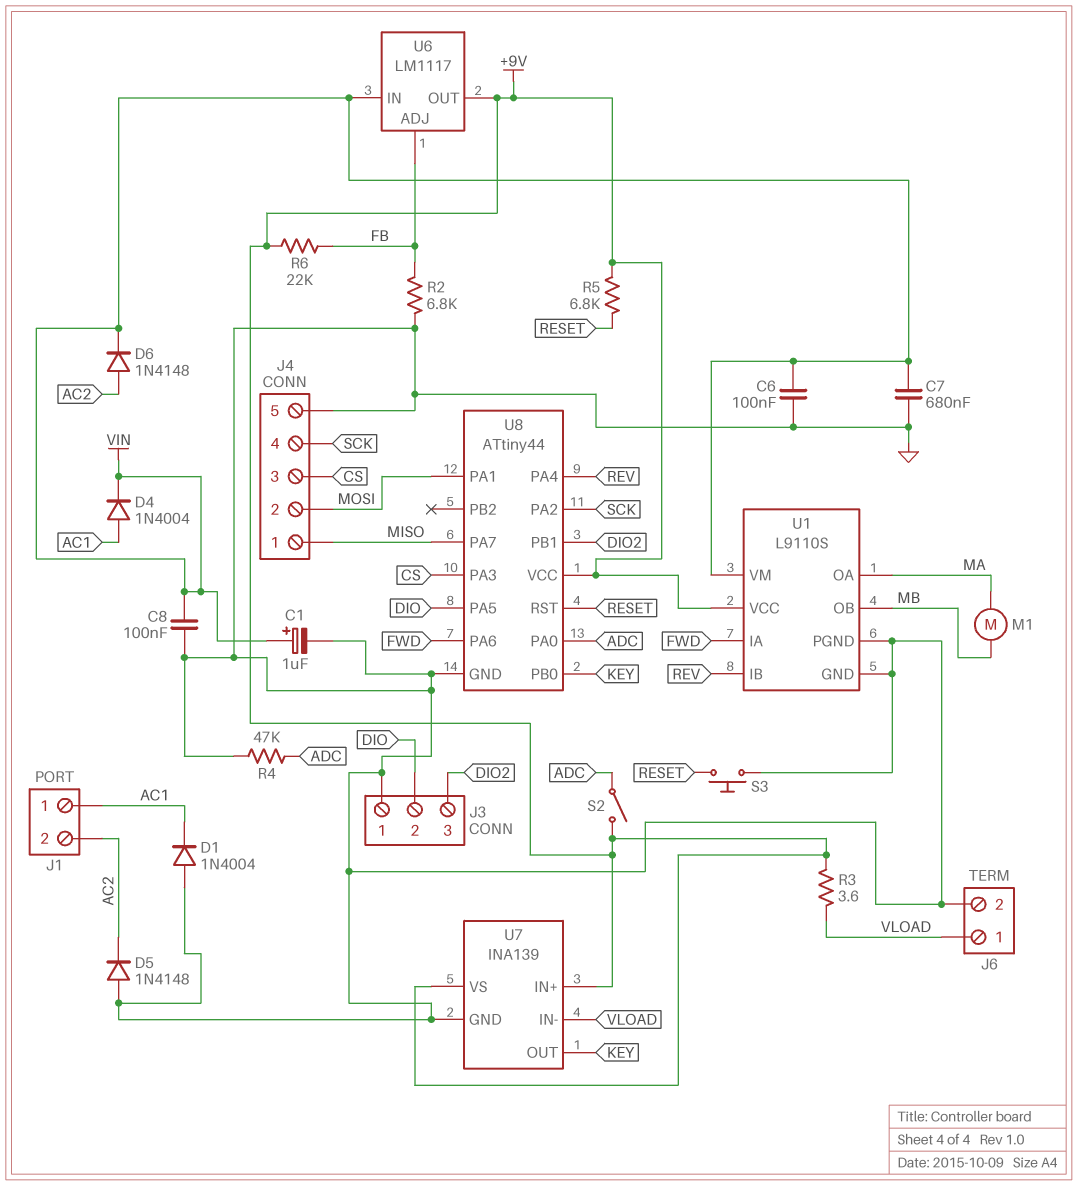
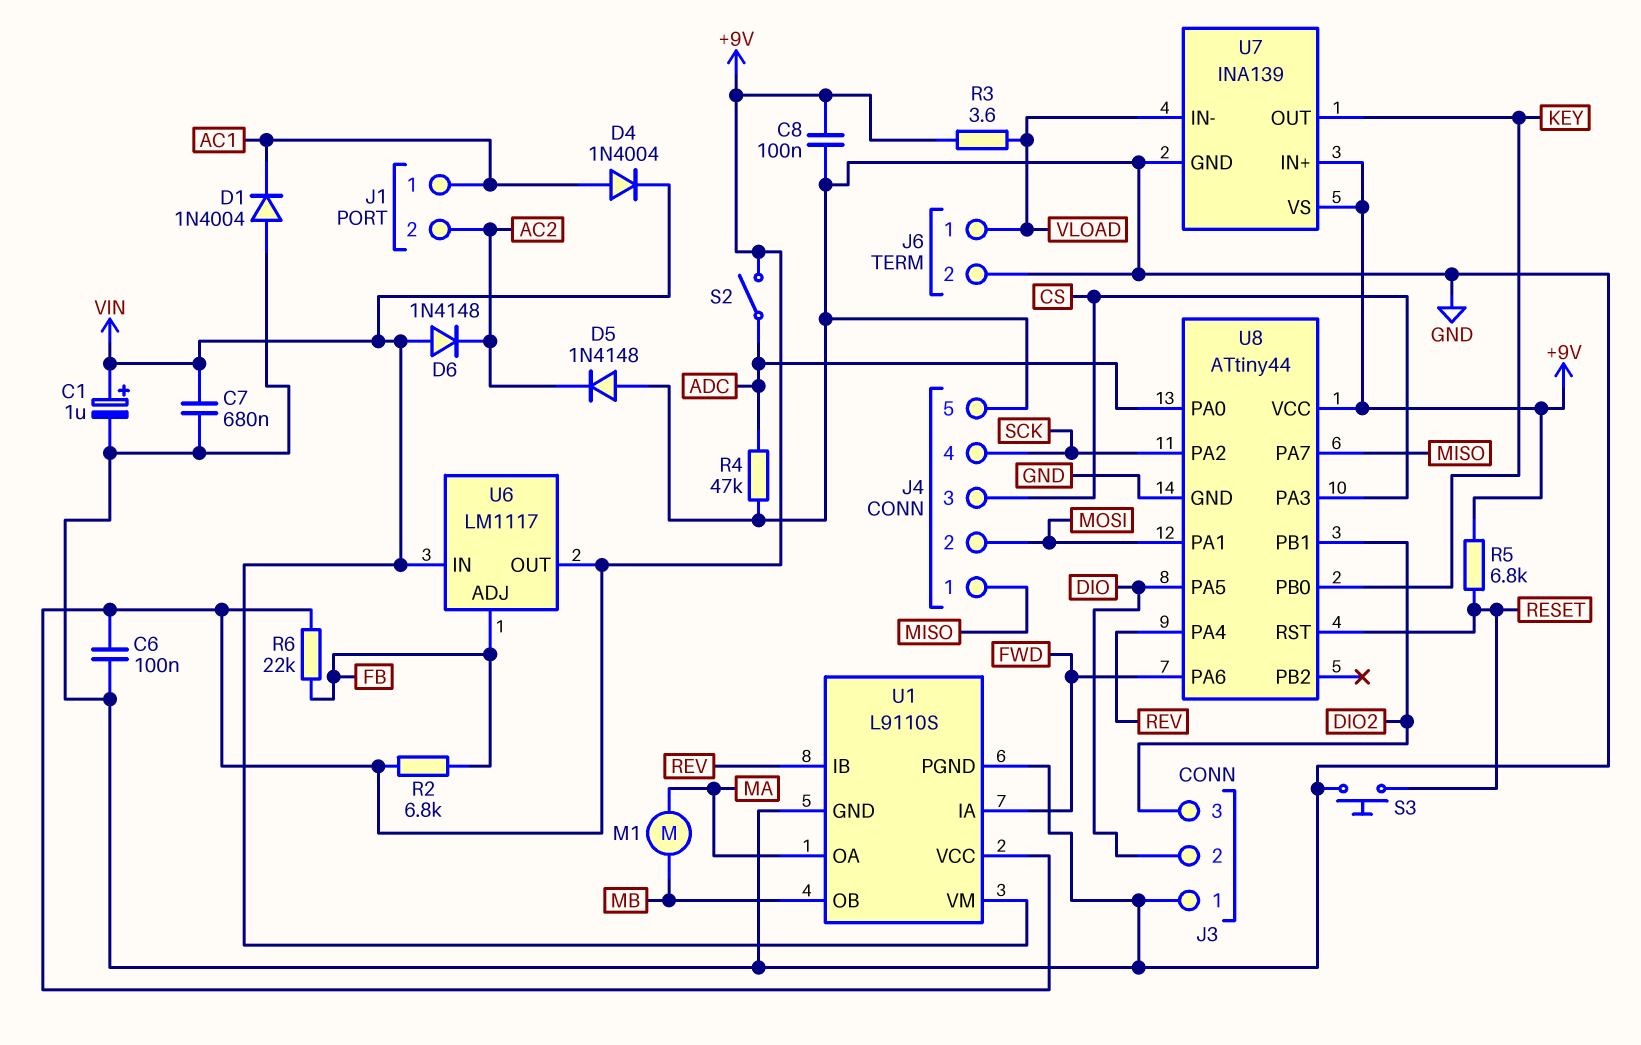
C6: 100nF (GND, VIN) -> 100nF (+9V, GND)
C8: 100nF (GND, VIN) -> 100nF (+9V, GND)
D6: diode 1N4148 (A AC2, K VIN) -> diode 1N4148 (A VIN, K AC2)
R2: 6.8k (FB, GND) -> 6.8k (+9V, FB)

